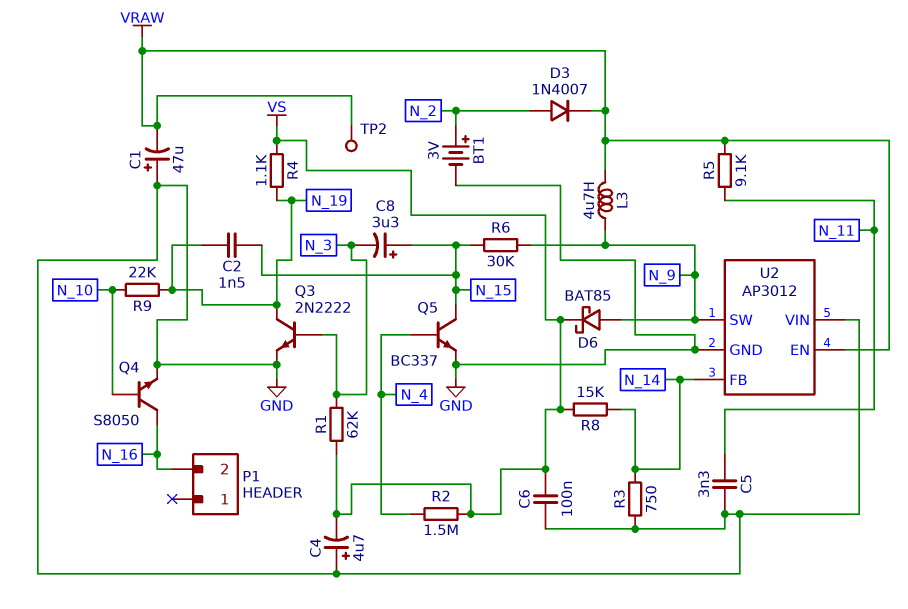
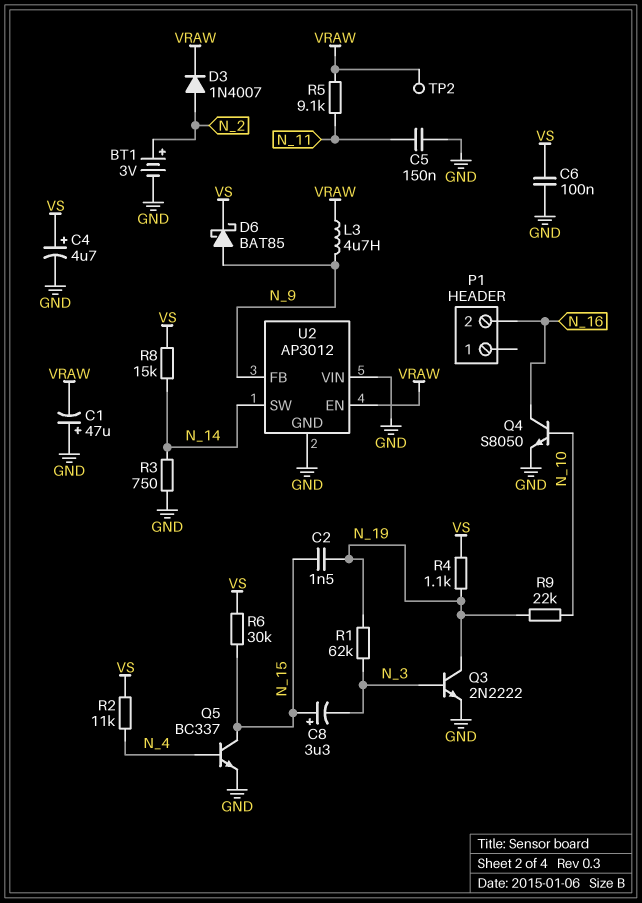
C4: 4.7uF (plus GND, minus VS) -> 4.7uF (plus VS, minus GND)
C5: 3.3nF (GND, N_11) -> 150nF (GND, N_11)
R1: 62k (N_3, VS) -> 62k (N_3, N_19)
R2: 1.5M (N_4, VS) -> 11k (N_4, VS)
R6: 30k (N_9, N_15) -> 30k (N_15, VS)
U2 pin FB: N_14 -> N_9
U2 pin SW: N_9 -> N_14

